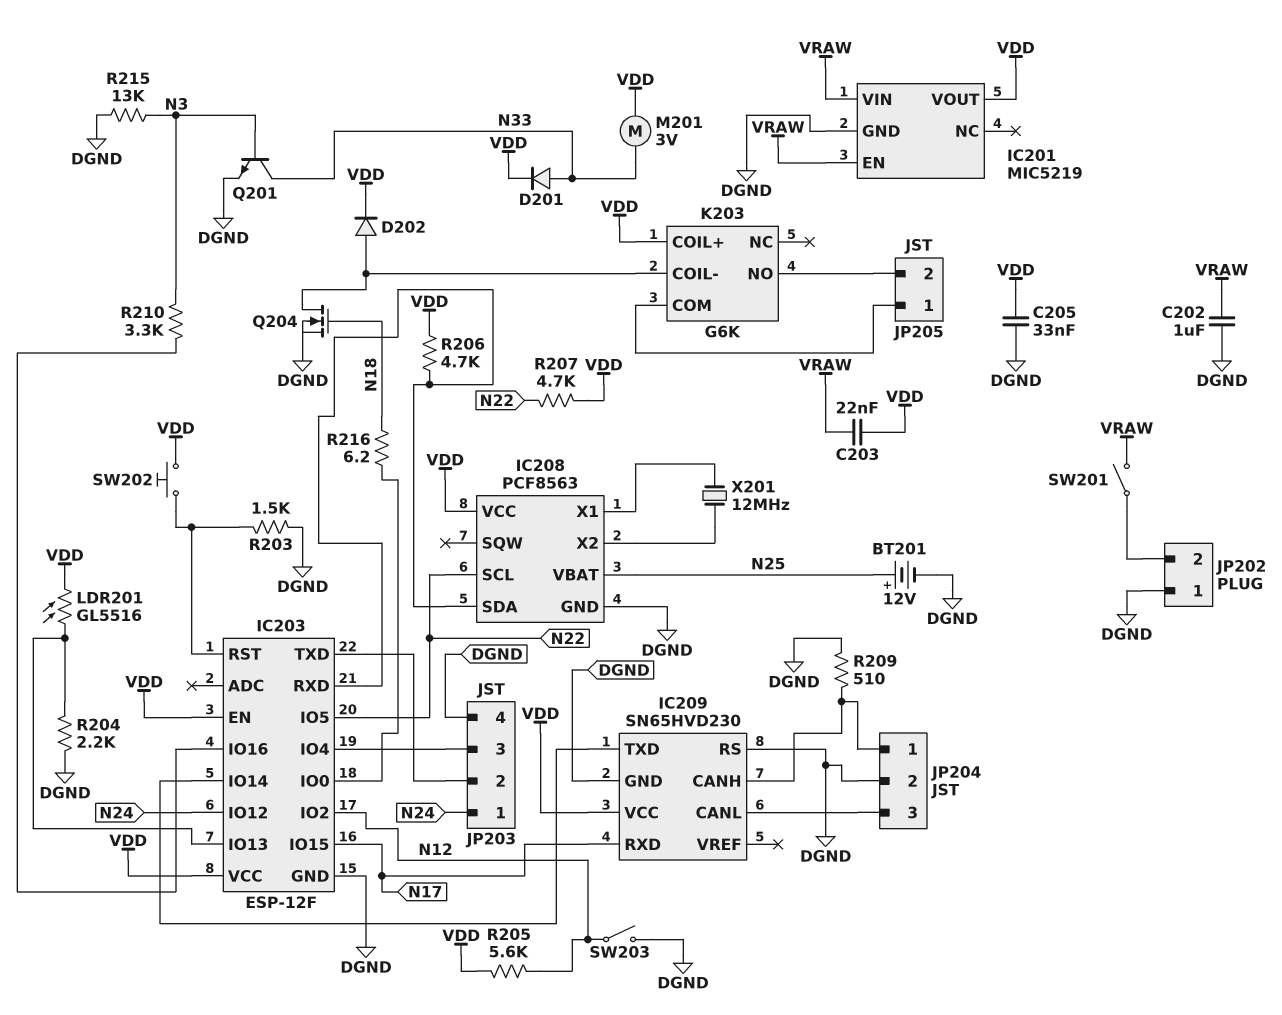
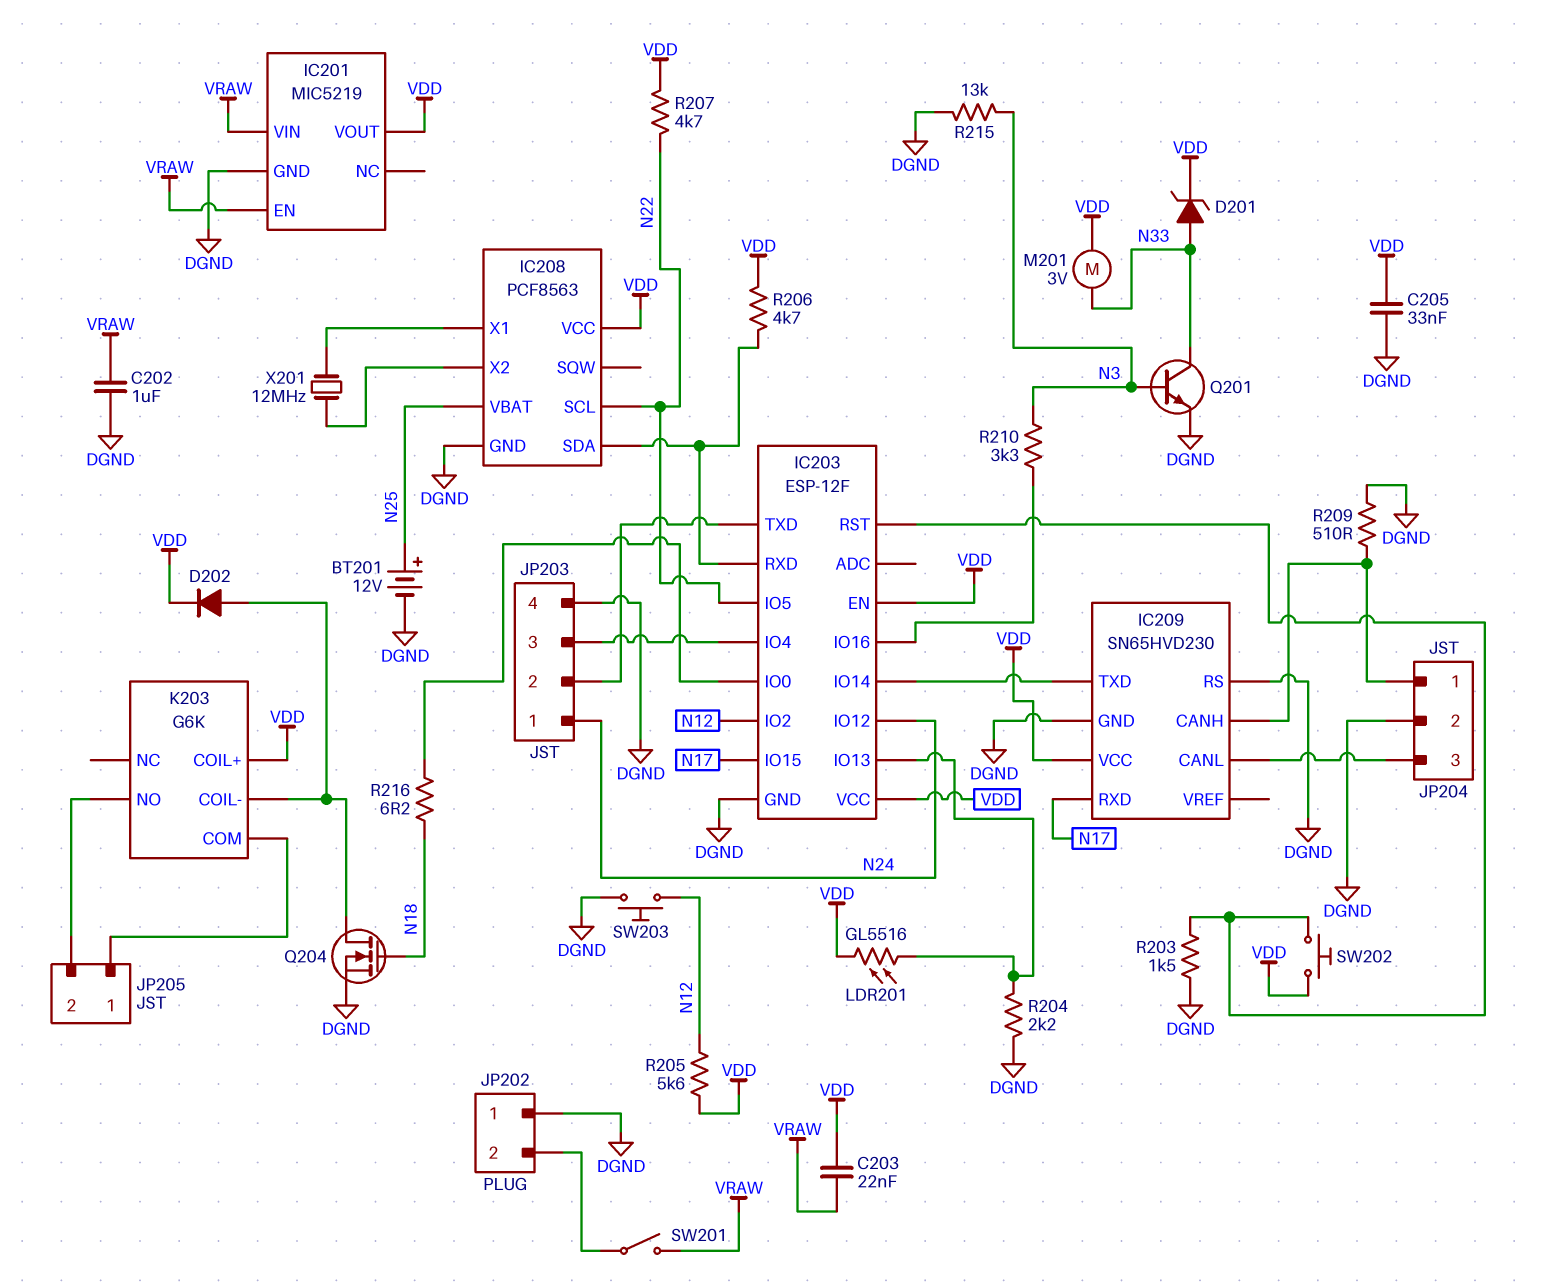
D201: diode (A N33, K VDD) -> zener (A N33, K VDD)
SW203: switch (DGND, N12) -> button (DGND, N12)

